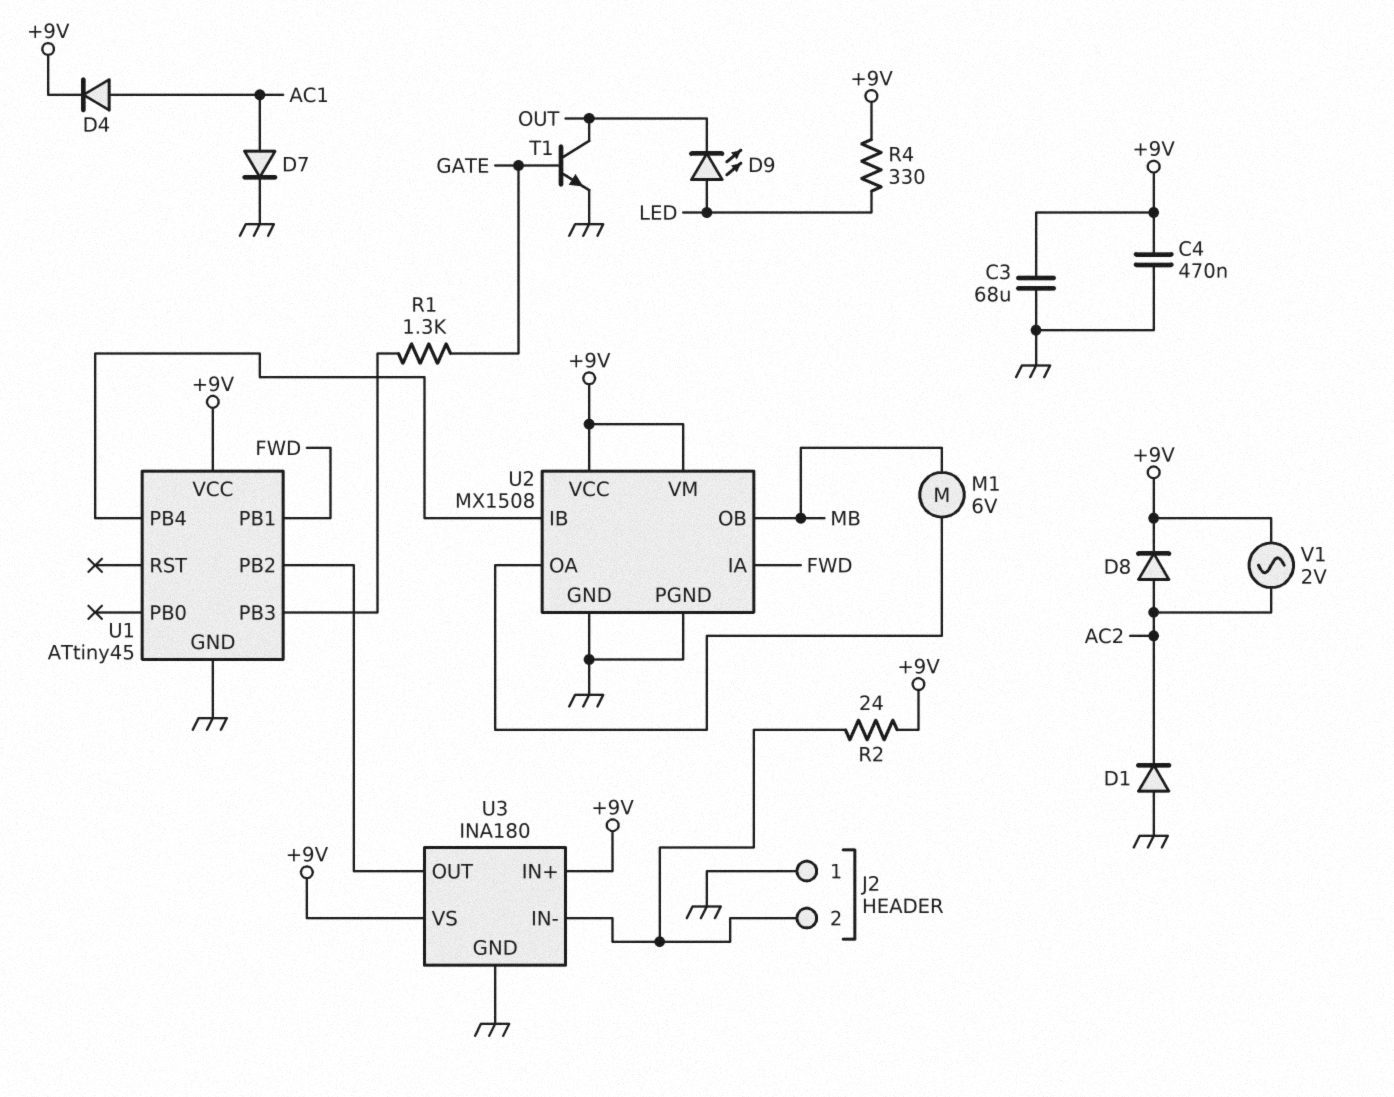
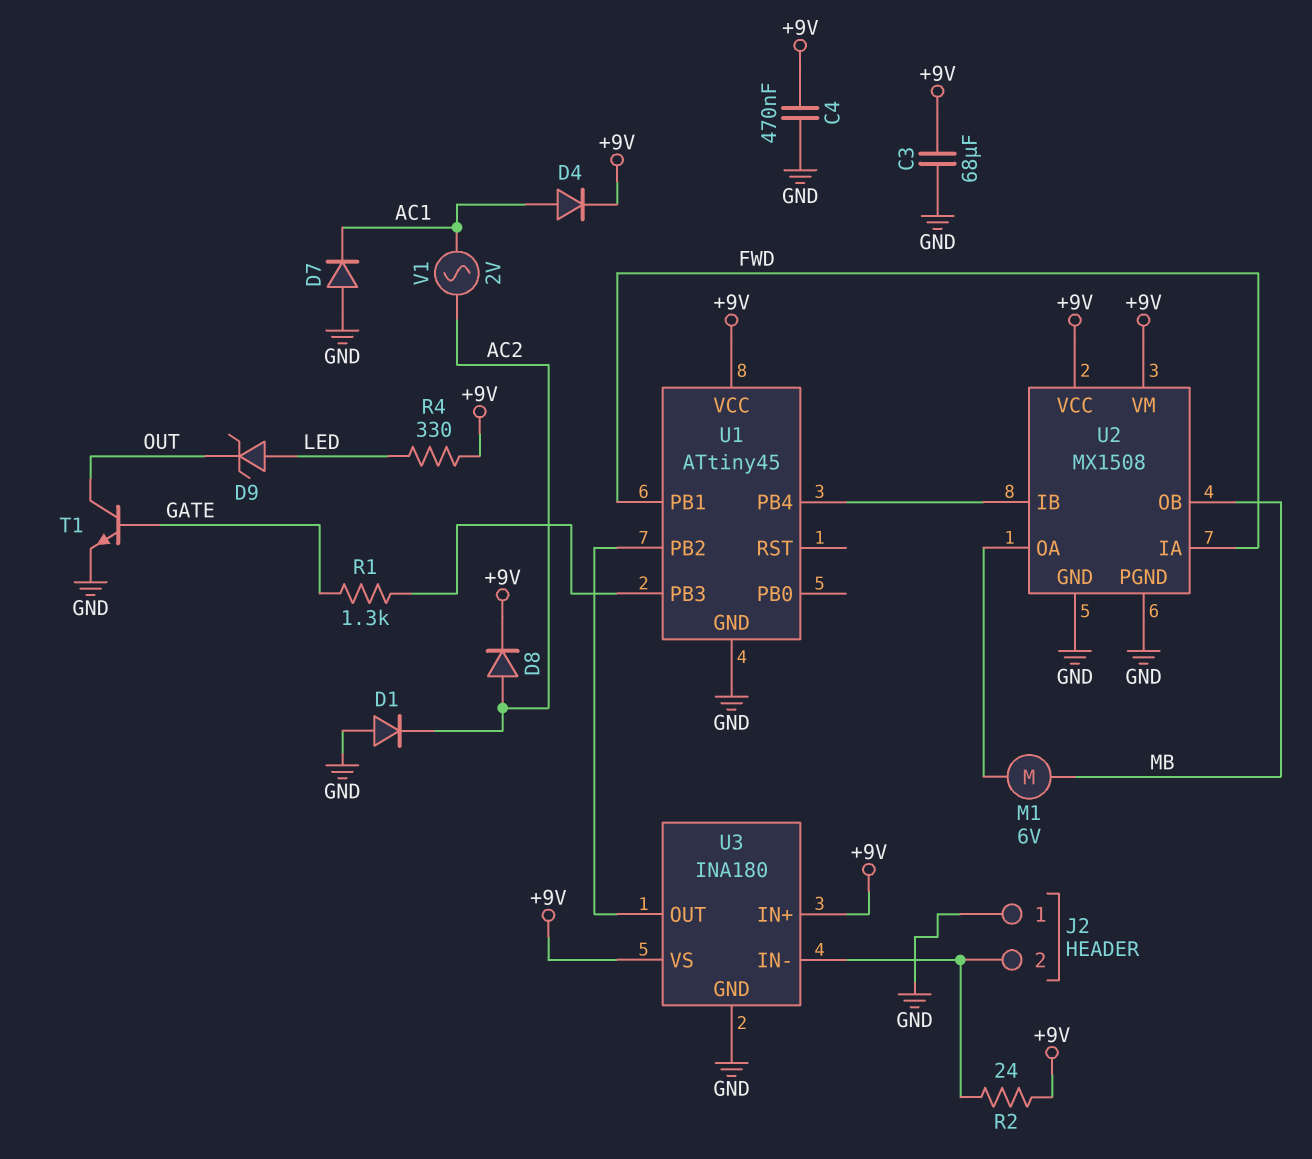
D7: diode (A AC1, K GND) -> diode (A GND, K AC1)
D9: LED (A LED, K OUT) -> zener (A LED, K OUT)
V1: AC 2V (+9V, AC2) -> AC 2V (AC1, AC2)

